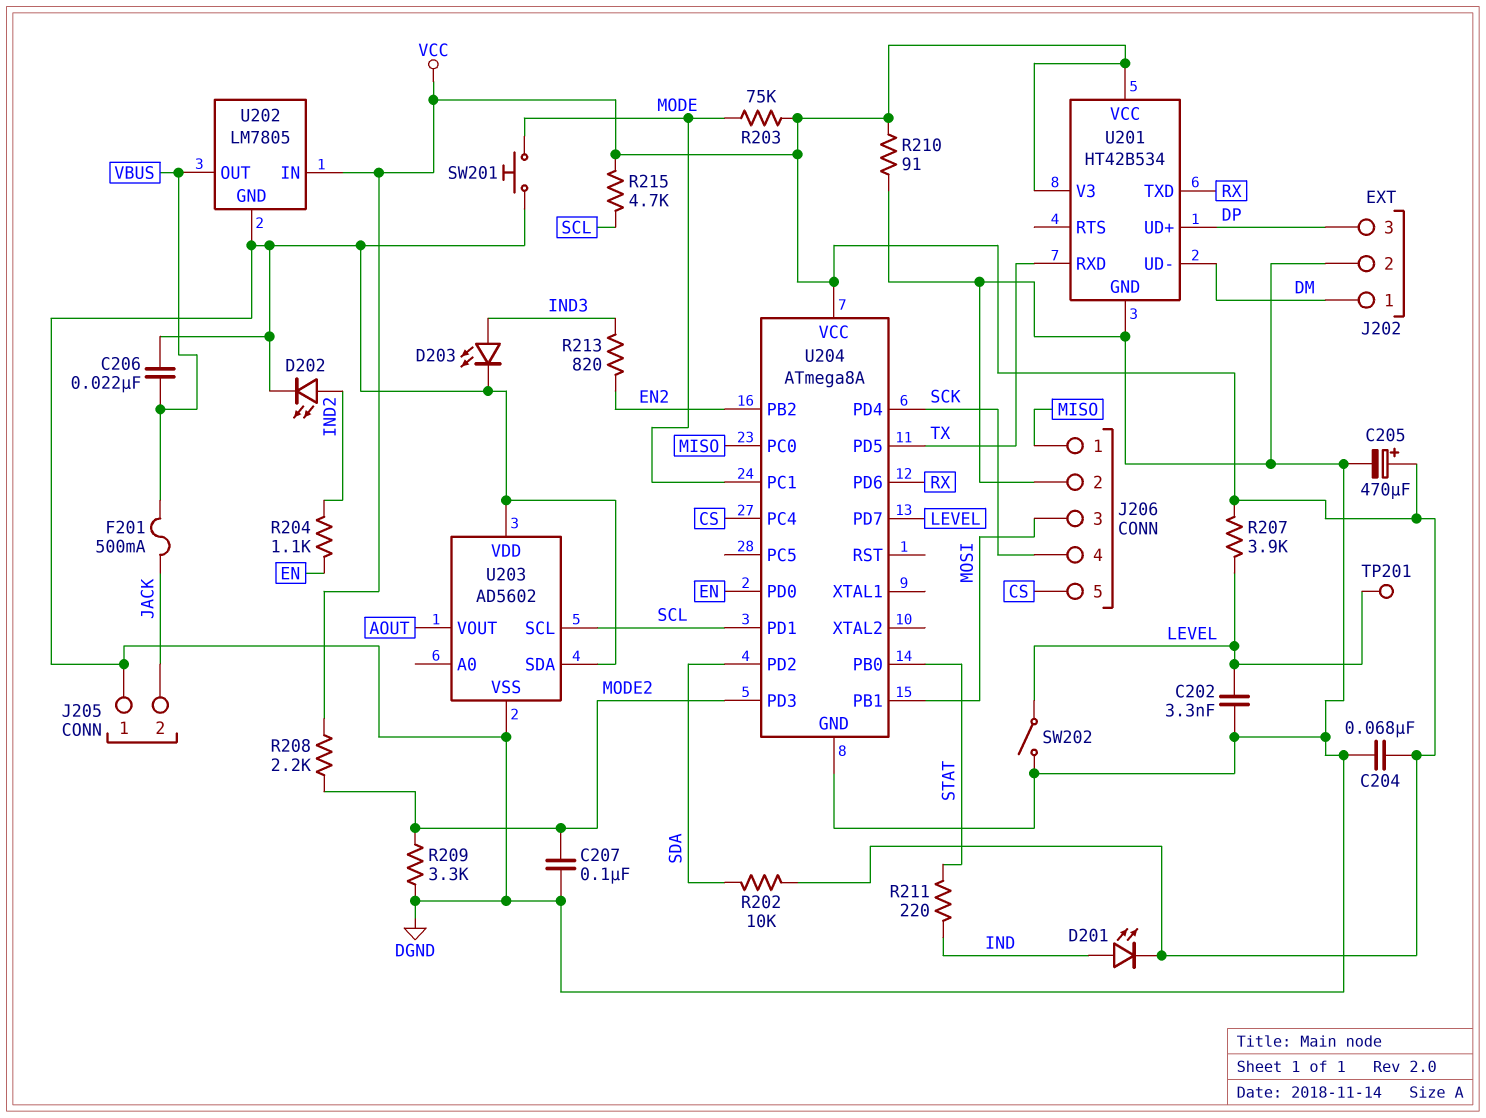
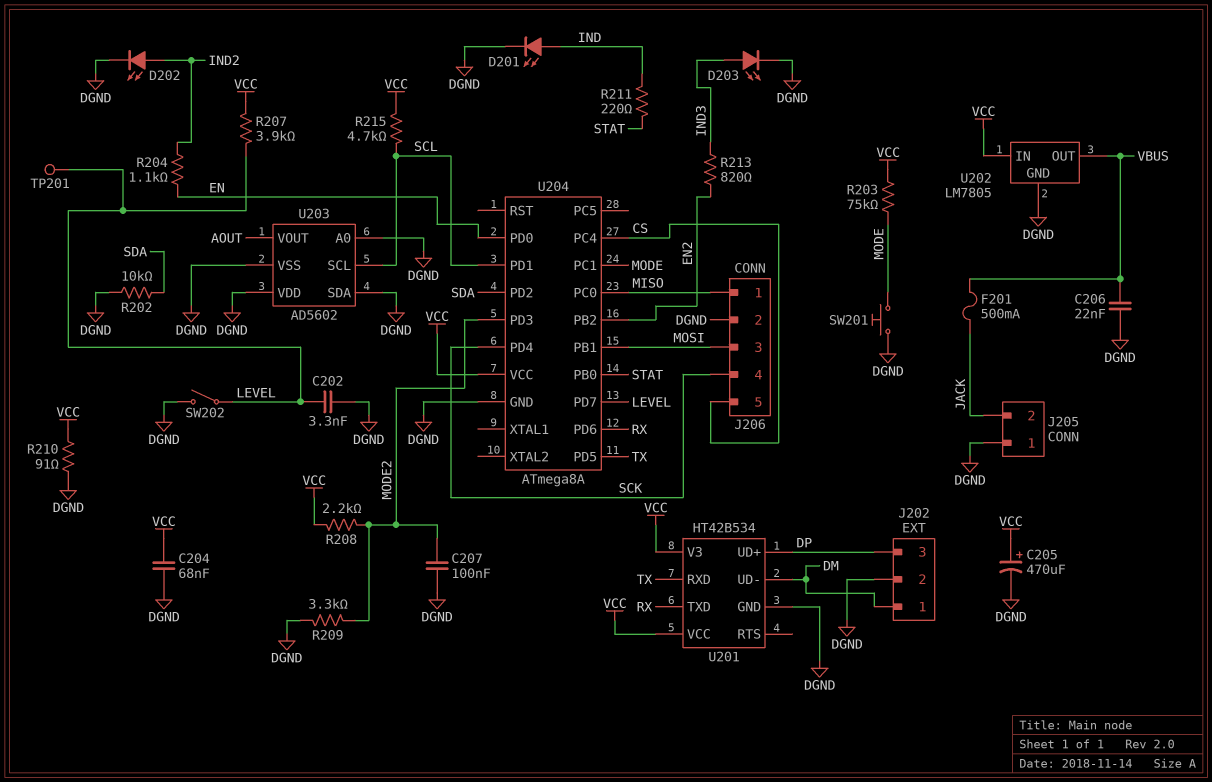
D201: LED (A IND, K VCC) -> LED (A IND, K DGND)
R202: 10k (SDA, VCC) -> 10k (DGND, SDA)
U203 pin A0: none -> DGND

